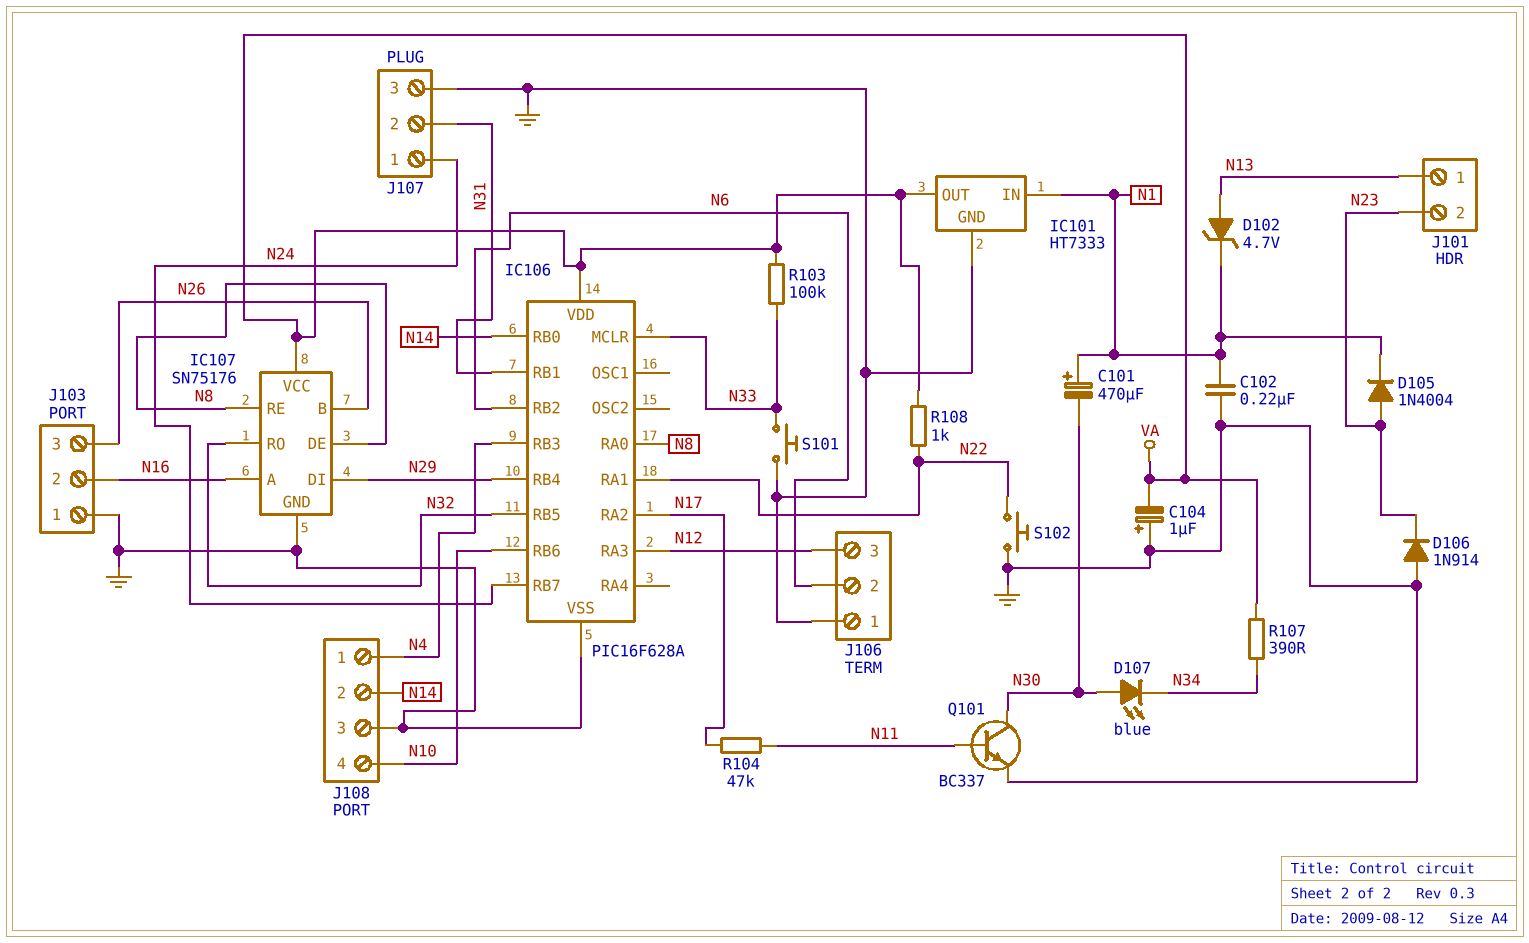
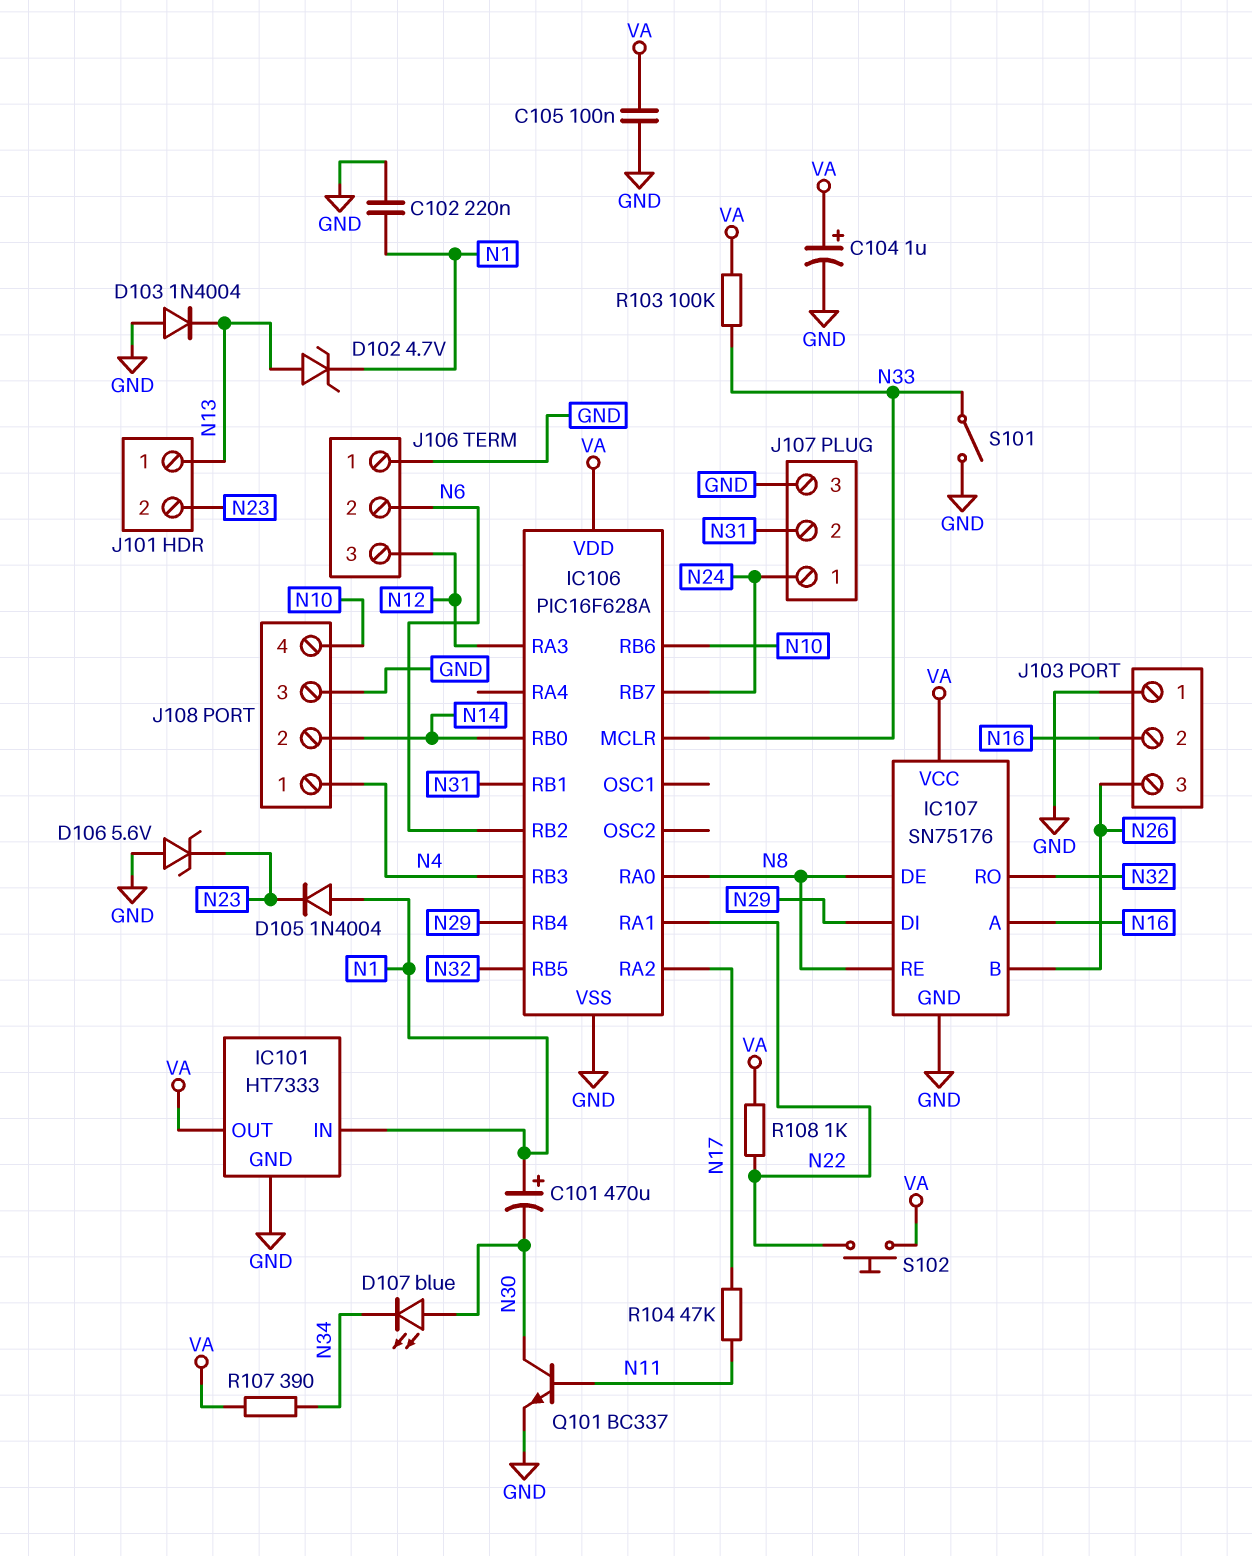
C104: 1uF (plus GND, minus VA) -> 1uF (plus VA, minus GND)
C105: none -> 100nF (GND, VA)
D103: none -> diode 1N4004 (A GND, K N13)
D105: diode 1N4004 (A N23, K N1) -> diode 1N4004 (A N1, K N23)
D106: diode 1N914 (A GND, K N23) -> zener 5.6V (A GND, K N23)
S101: button (GND, N33) -> switch (GND, N33)
S102: button (GND, N22) -> button (N22, VA)

